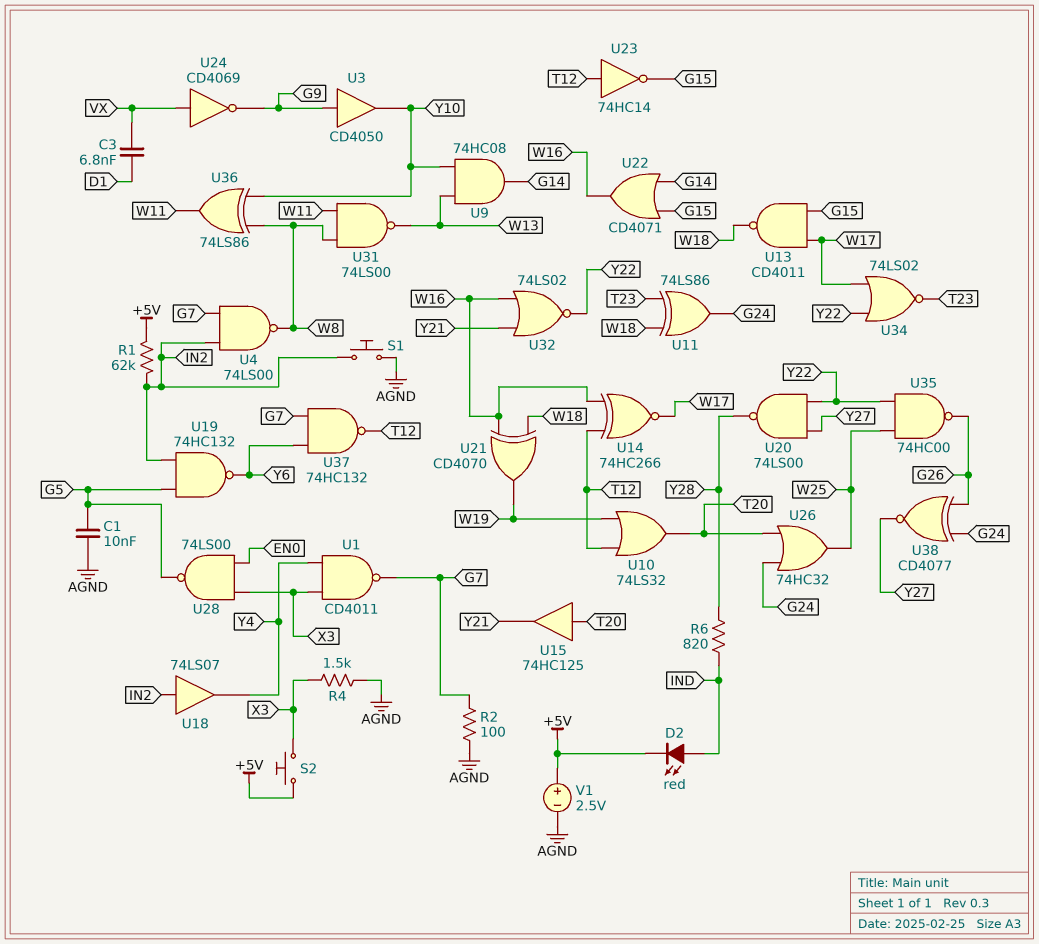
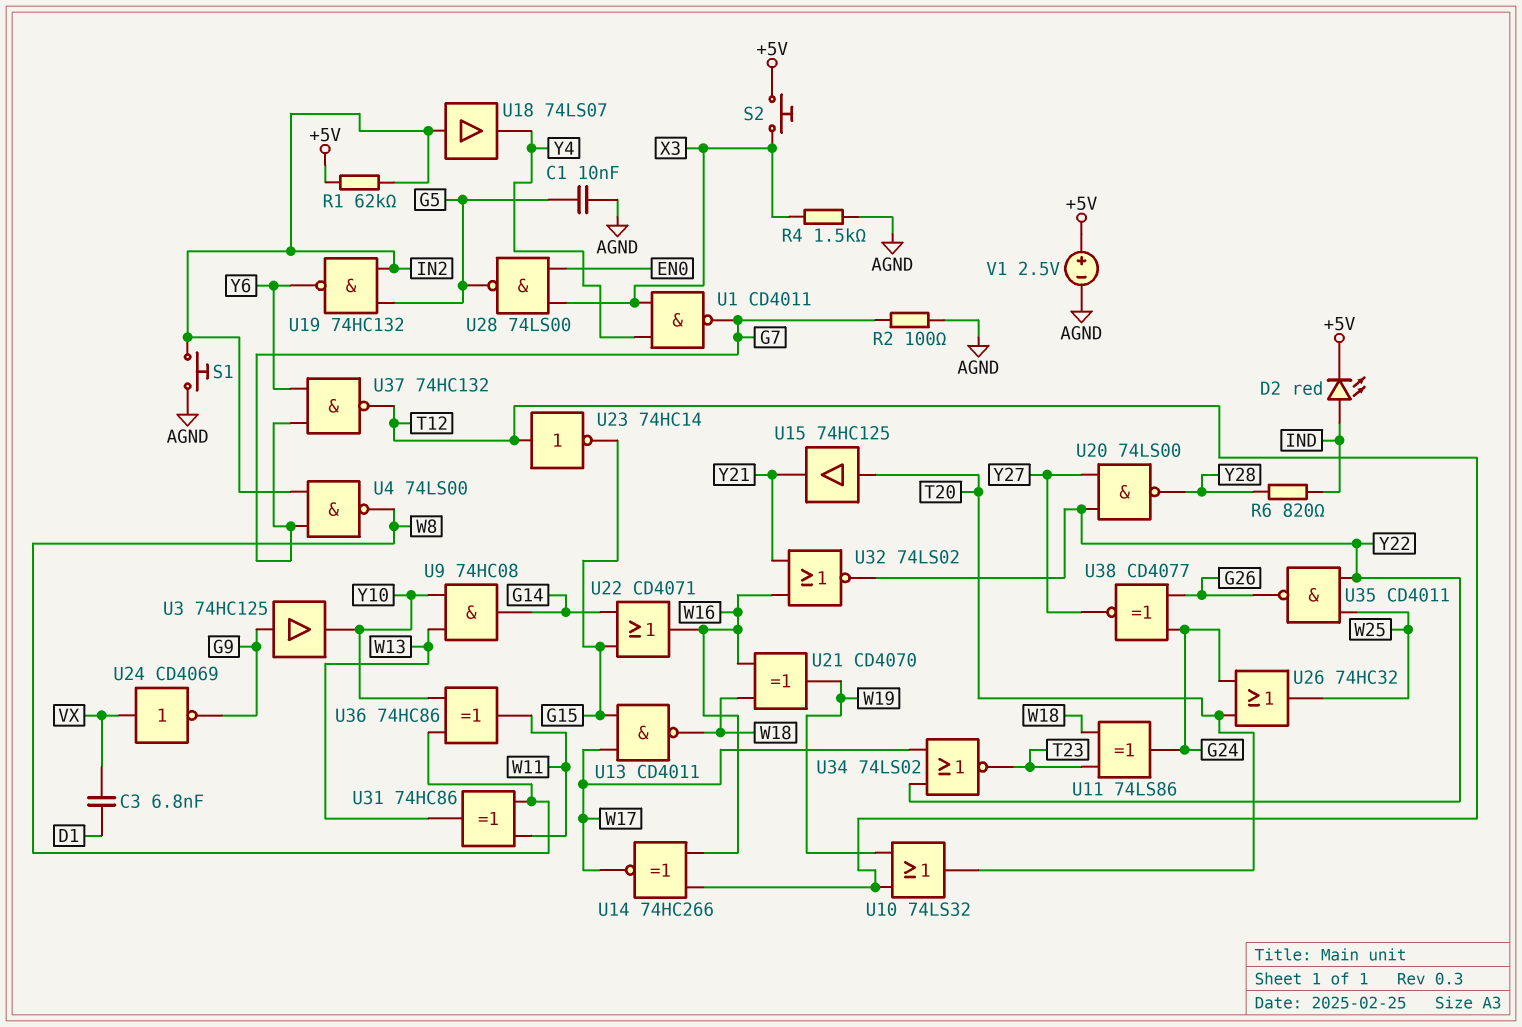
U3: buffer CD4050 (in G9, out Y10) -> buffer 74HC125 (in G9, out Y10)
U31: NAND 74LS00 (in W8, in W11, out W13) -> XOR 74HC86 (in W8, in W11, out W13)
U35: NAND 74HC00 (in W25, in Y22, out G26) -> NAND CD4011 (in W25, in Y22, out G26)
U36: XOR 74LS86 (in W8, in Y10, out W11) -> XOR 74HC86 (in W8, in Y10, out W11)

